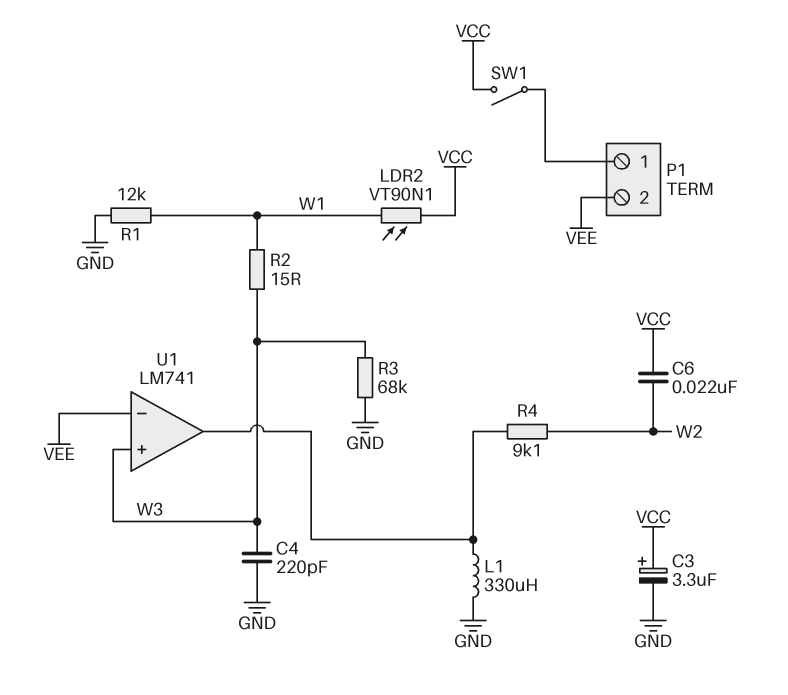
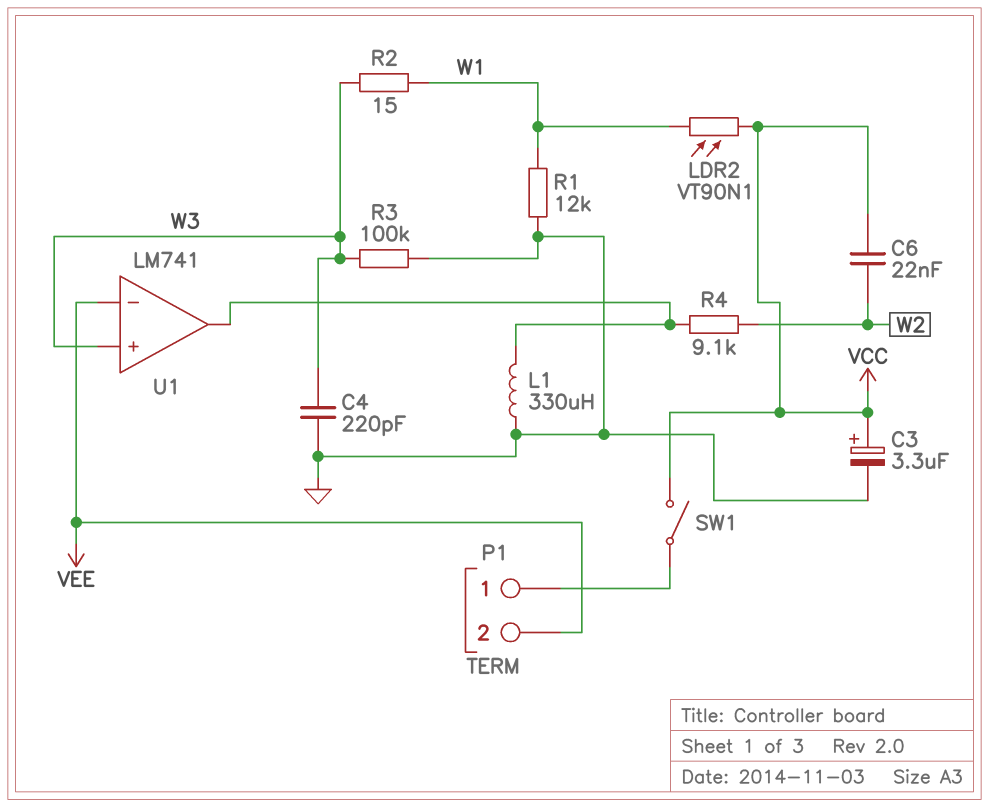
R3: 68k (GND, W3) -> 100k (GND, W3)

